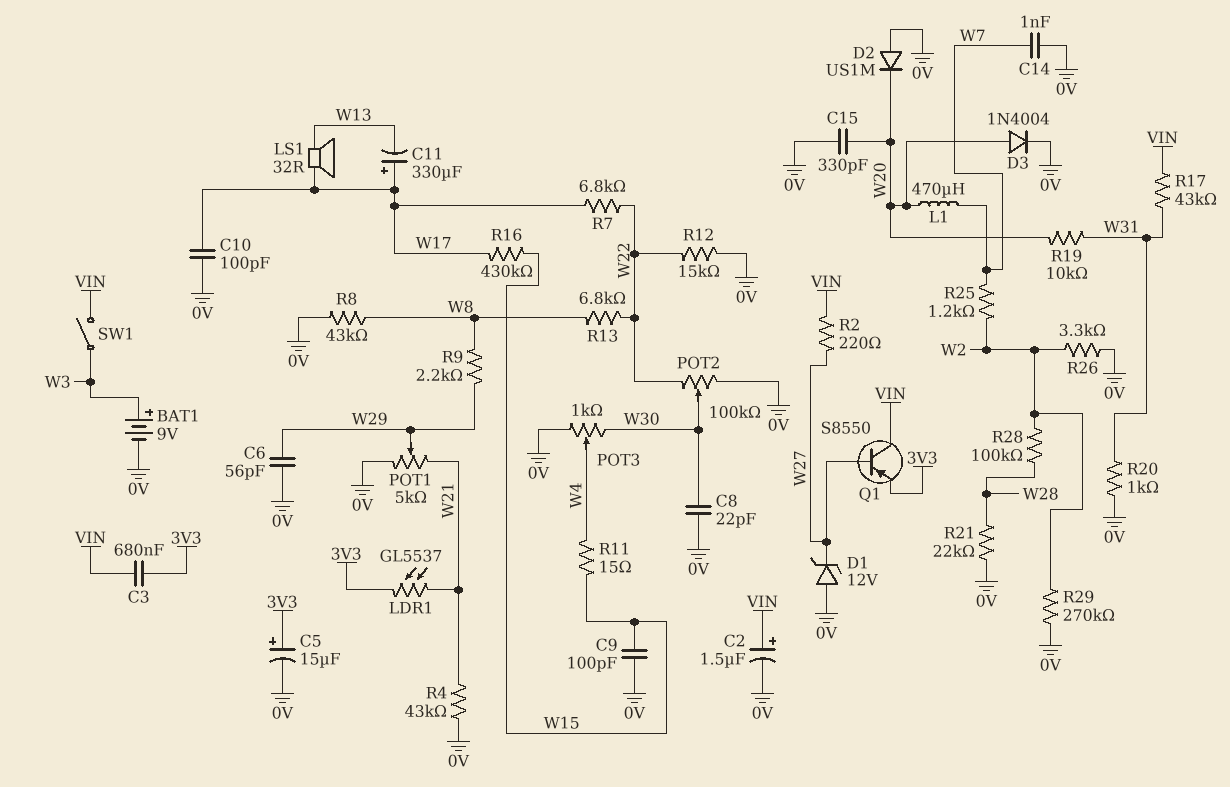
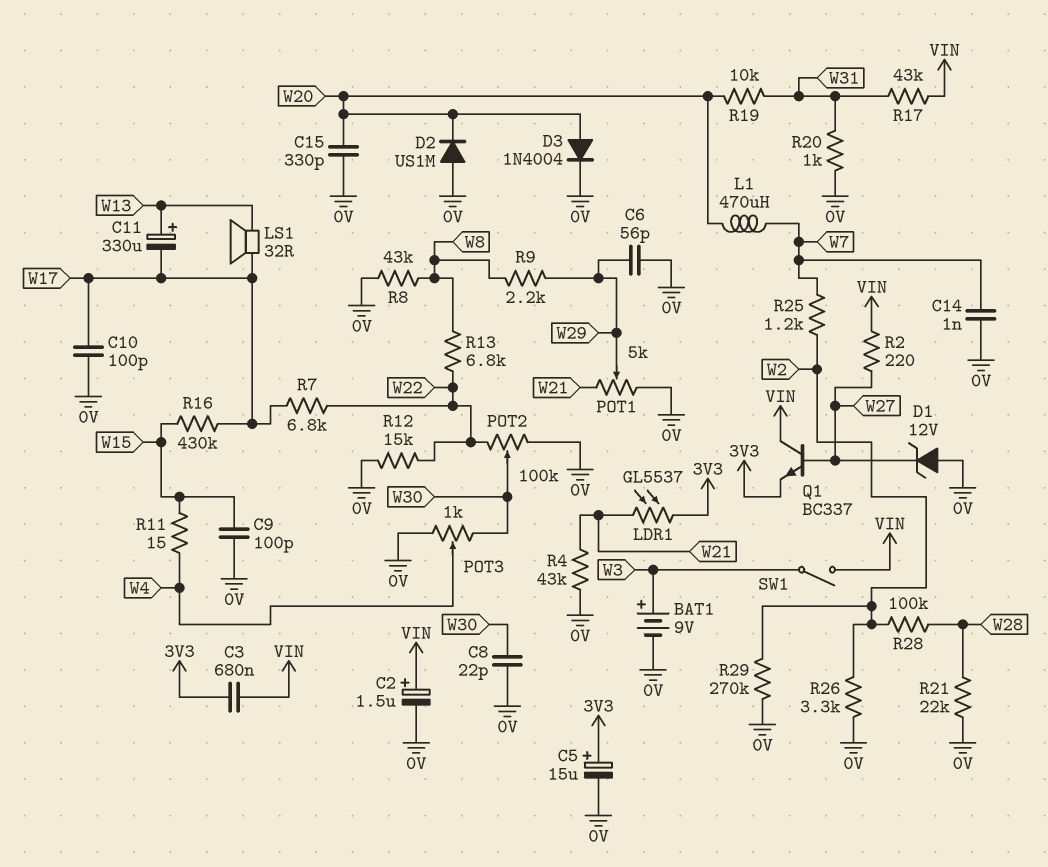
C11: 330uF (plus W17, minus W13) -> 330uF (plus W13, minus W17)
Q1: PNP S8550 (B W27, C VIN, E 3V3) -> NPN BC337 (B W27, C VIN, E 3V3)

